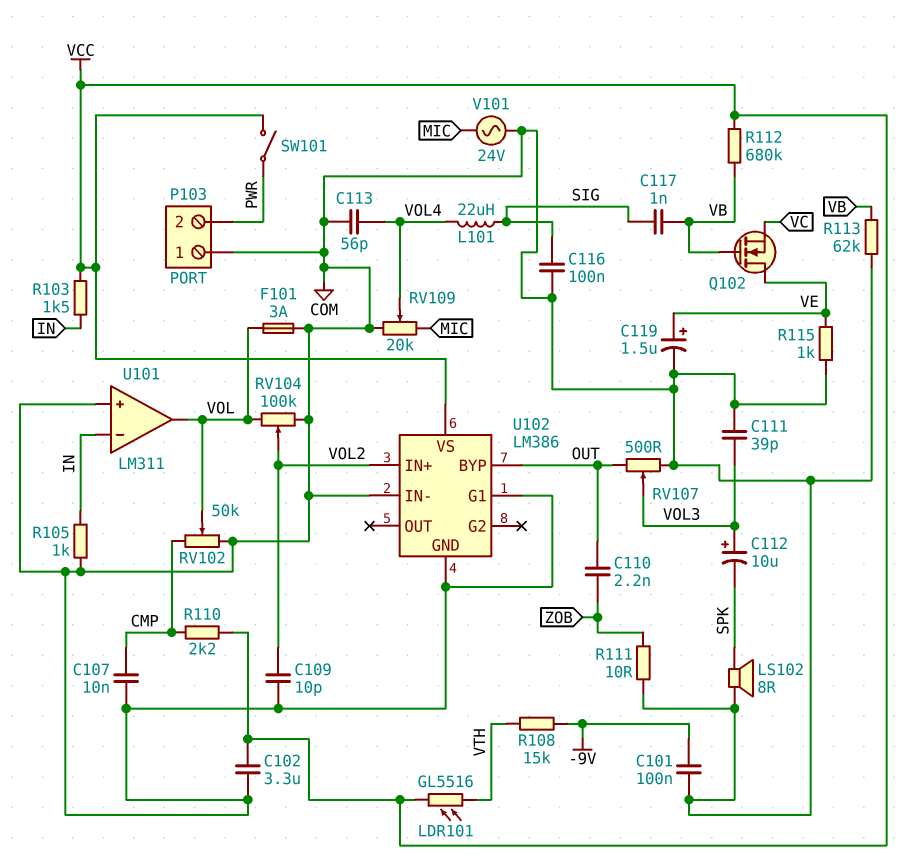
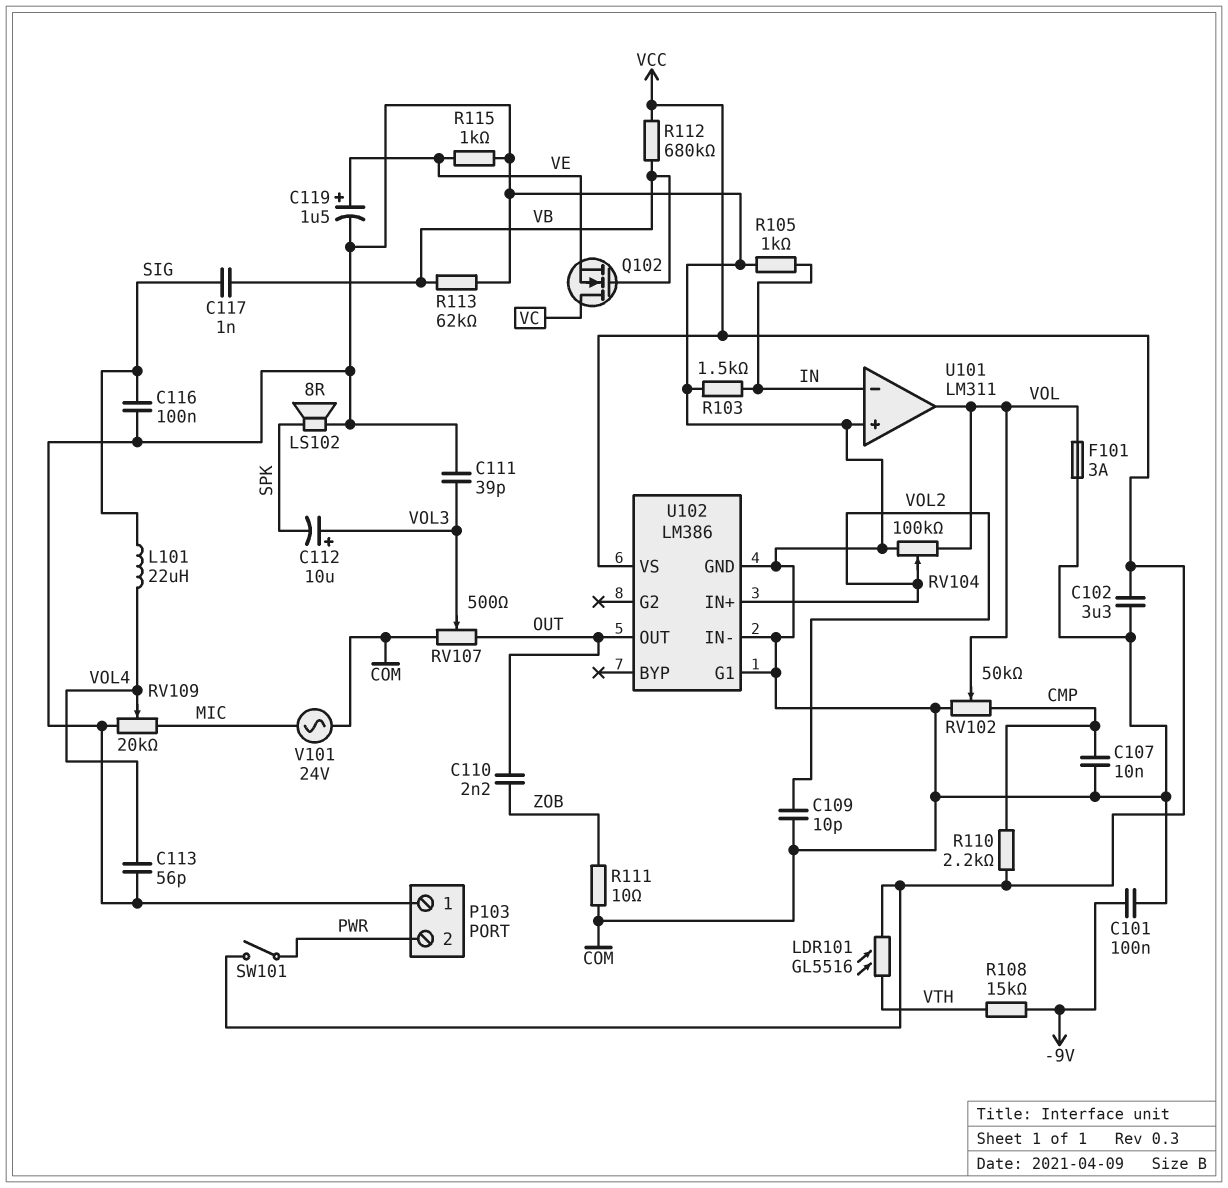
Q102: NMOS (G VB, D VE, S VC) -> NMOS (G VB, D VC, S VE)
R103: 1.5k (IN, VCC) -> 1.5k (COM, IN)
U102 pin BYP: OUT -> none
U102 pin OUT: none -> OUT

